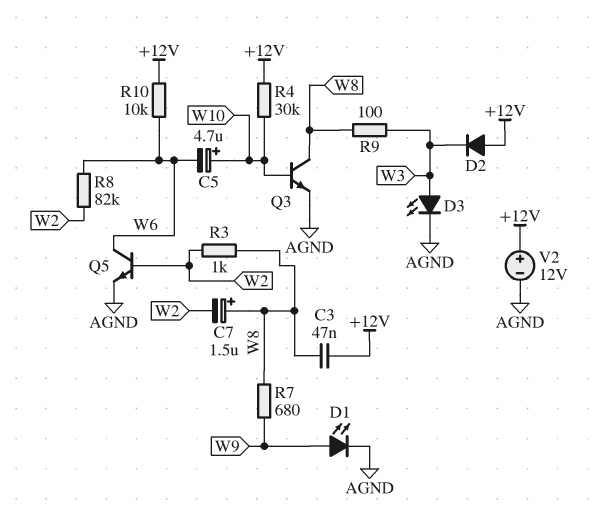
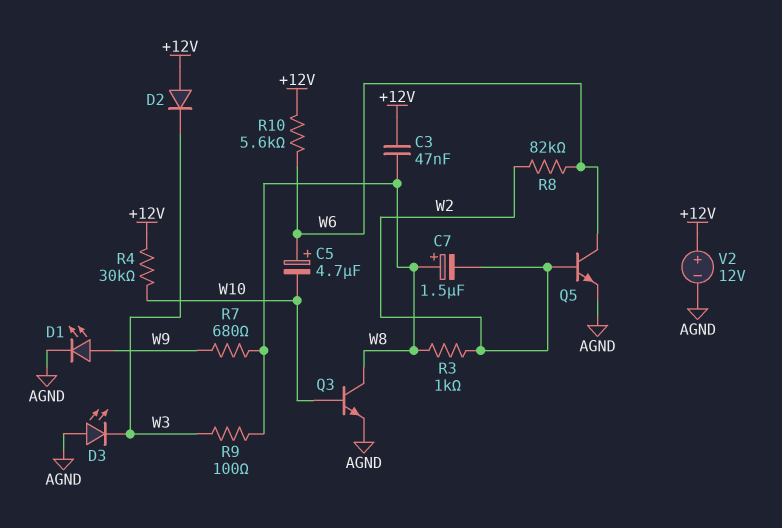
C5: 4.7uF (plus W10, minus W6) -> 4.7uF (plus W6, minus W10)
D3: LED (A W3, K AGND) -> LED (A AGND, K W3)
R10: 10k (+12V, W6) -> 5.6k (+12V, W6)

